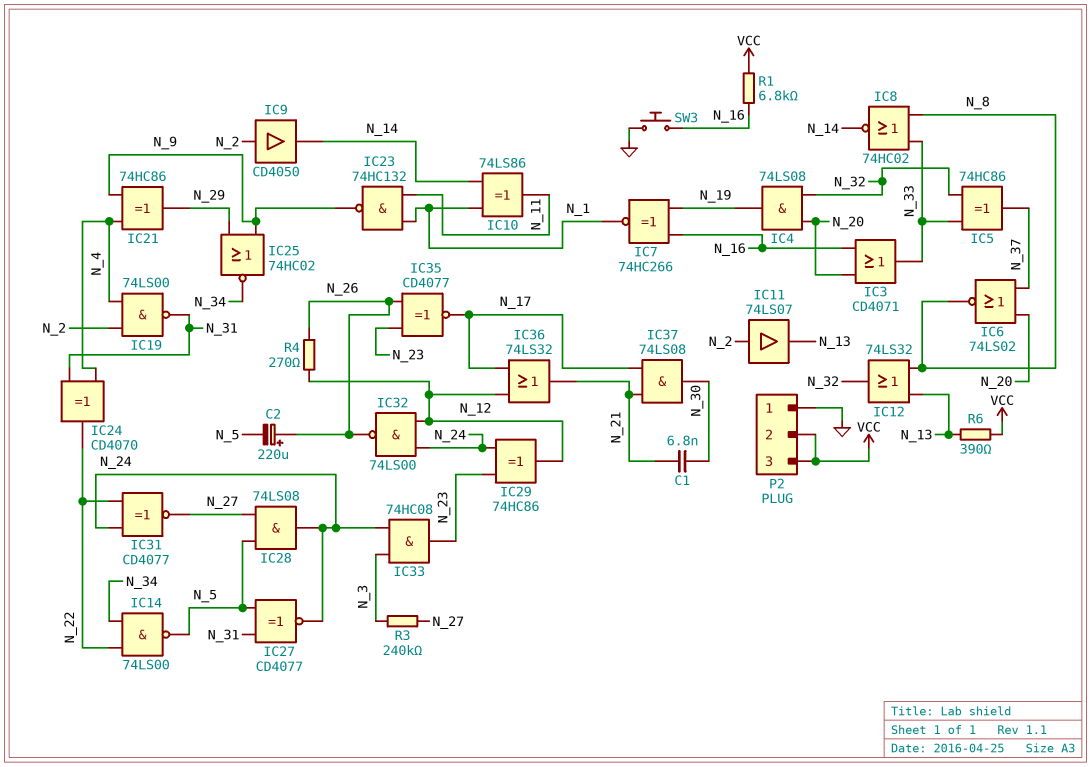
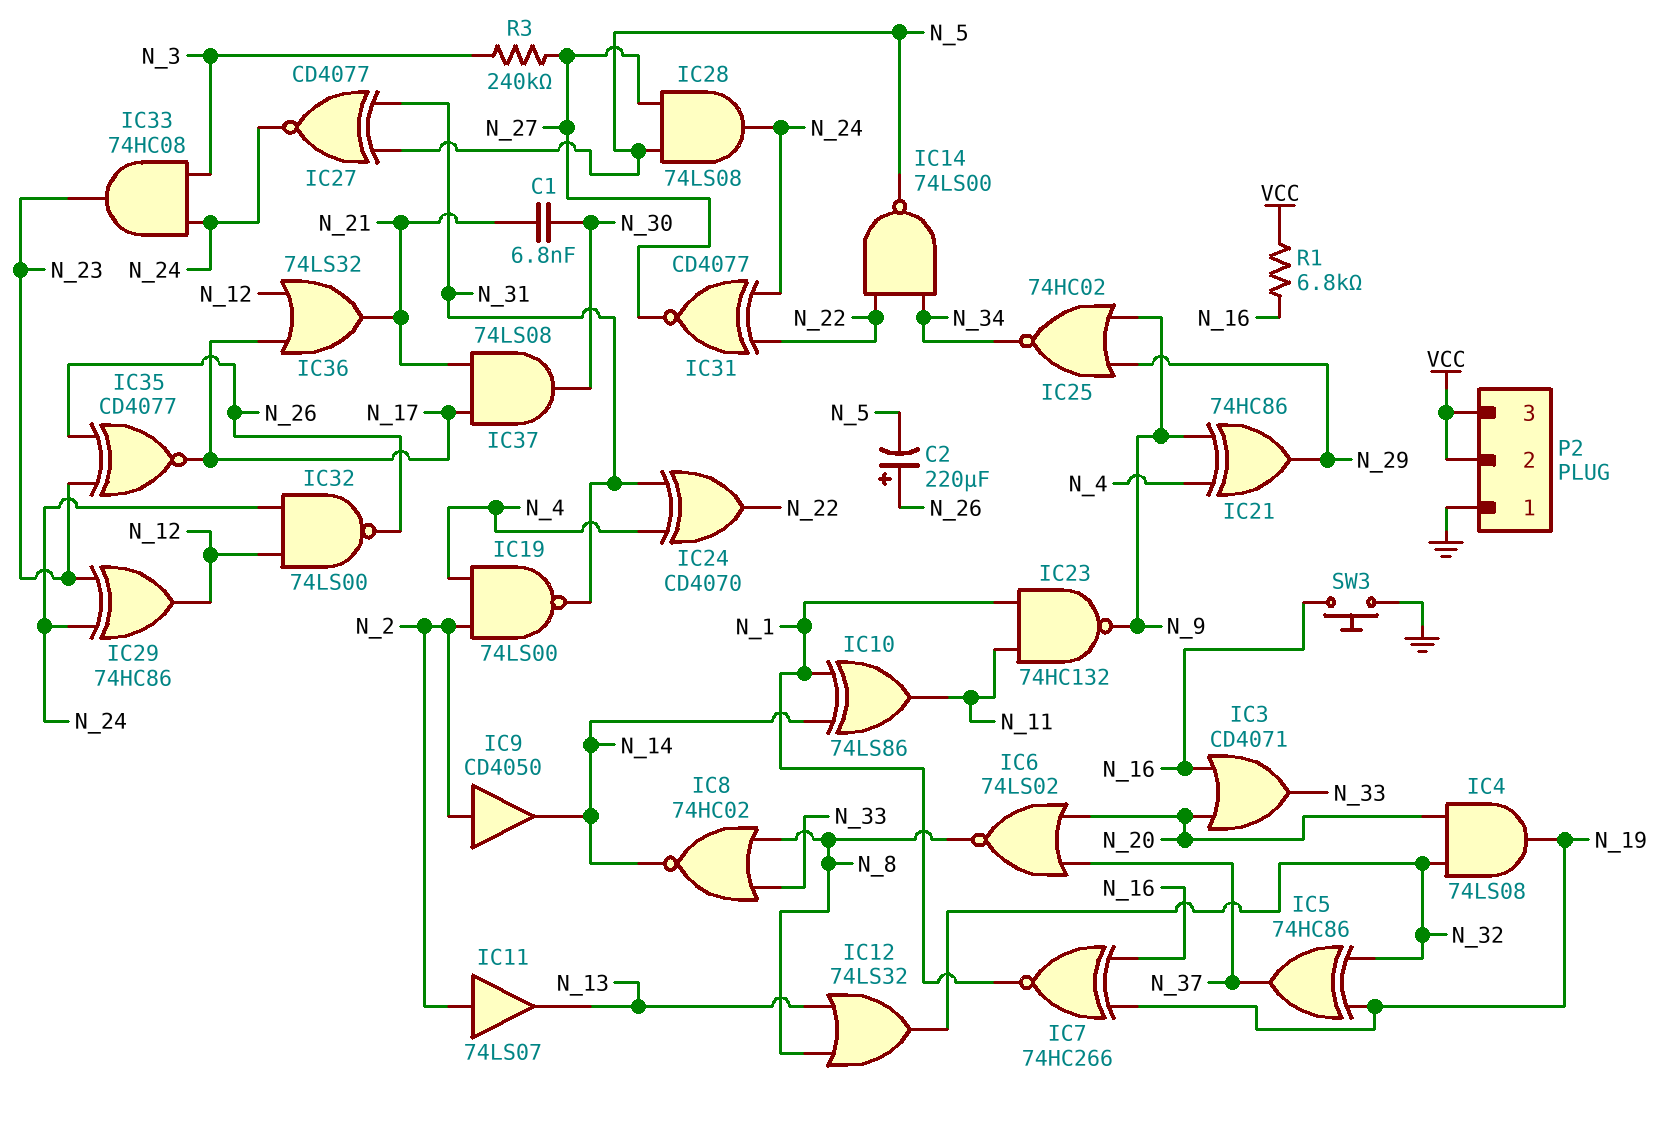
IC5: XOR 74HC86 (in N_32, in N_33, out N_37) -> XOR 74HC86 (in N_19, in N_32, out N_37)
R4: 270 (N_12, N_26) -> none
R6: 390 (N_13, VCC) -> none

